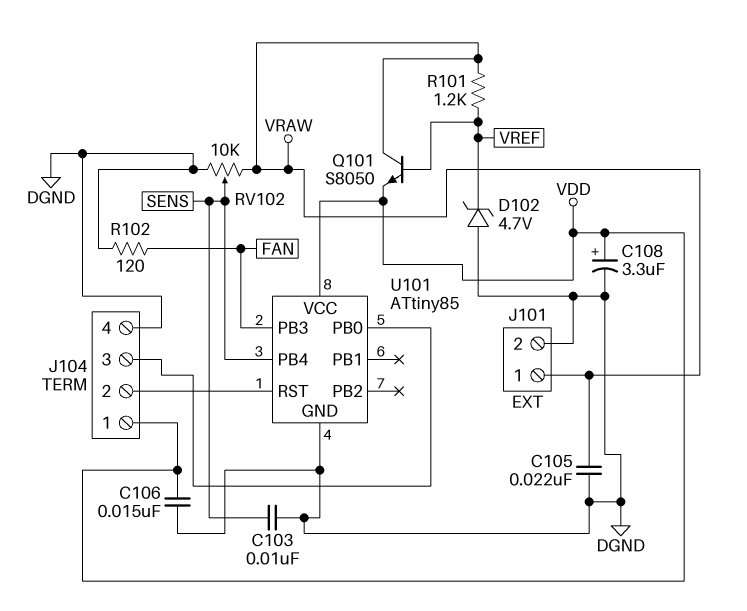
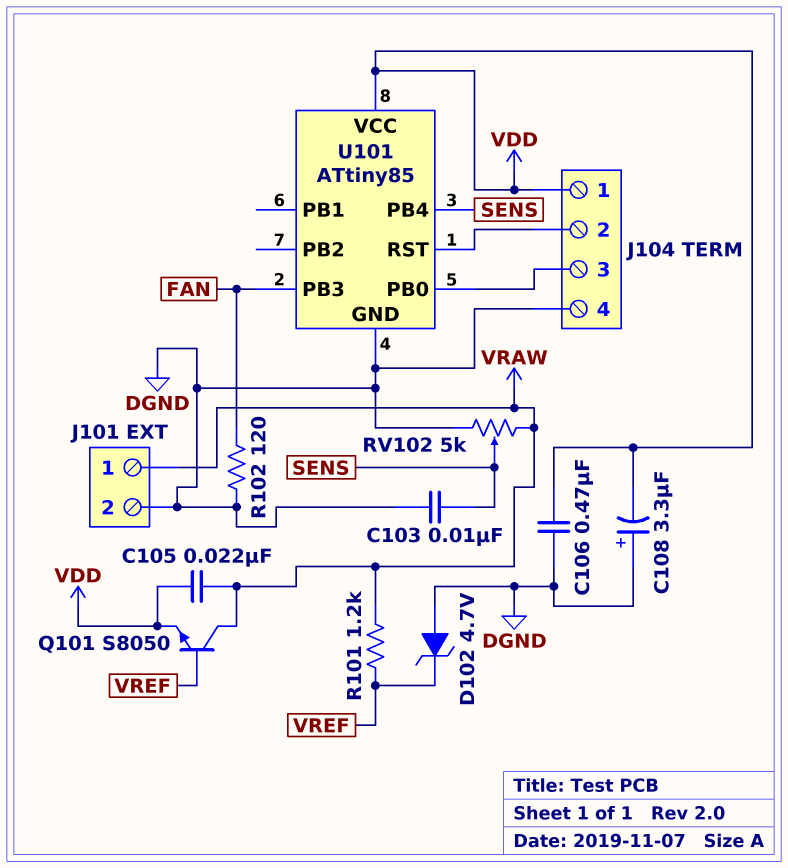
C105: 22nF (DGND, VRAW) -> 22nF (VDD, VRAW)
C106: 15nF (DGND, VDD) -> 470nF (DGND, VDD)
C108: 3.3uF (plus VDD, minus DGND) -> 3.3uF (plus DGND, minus VDD)
RV102: 10k (DGND, VRAW, wiper SENS) -> 5k (DGND, VRAW, wiper SENS)

